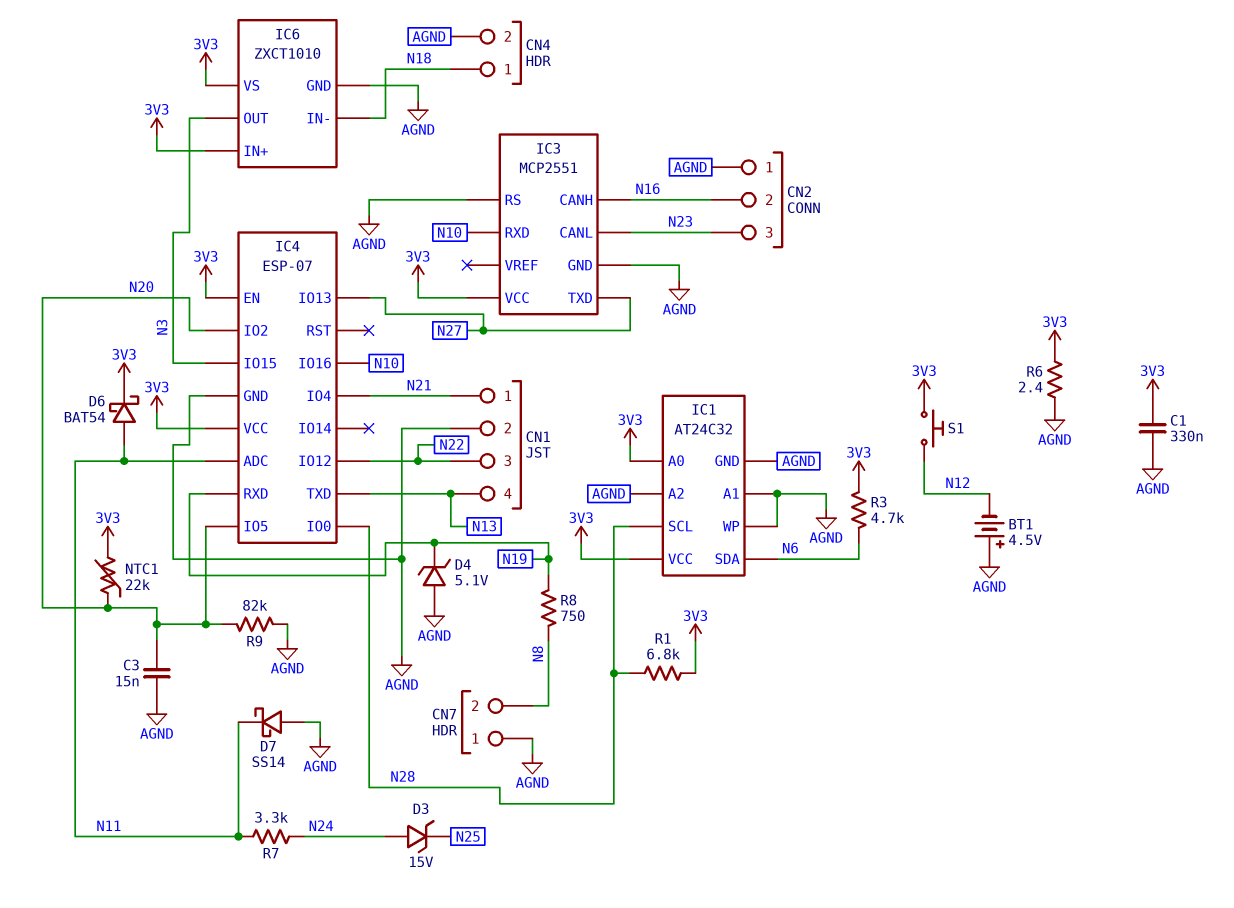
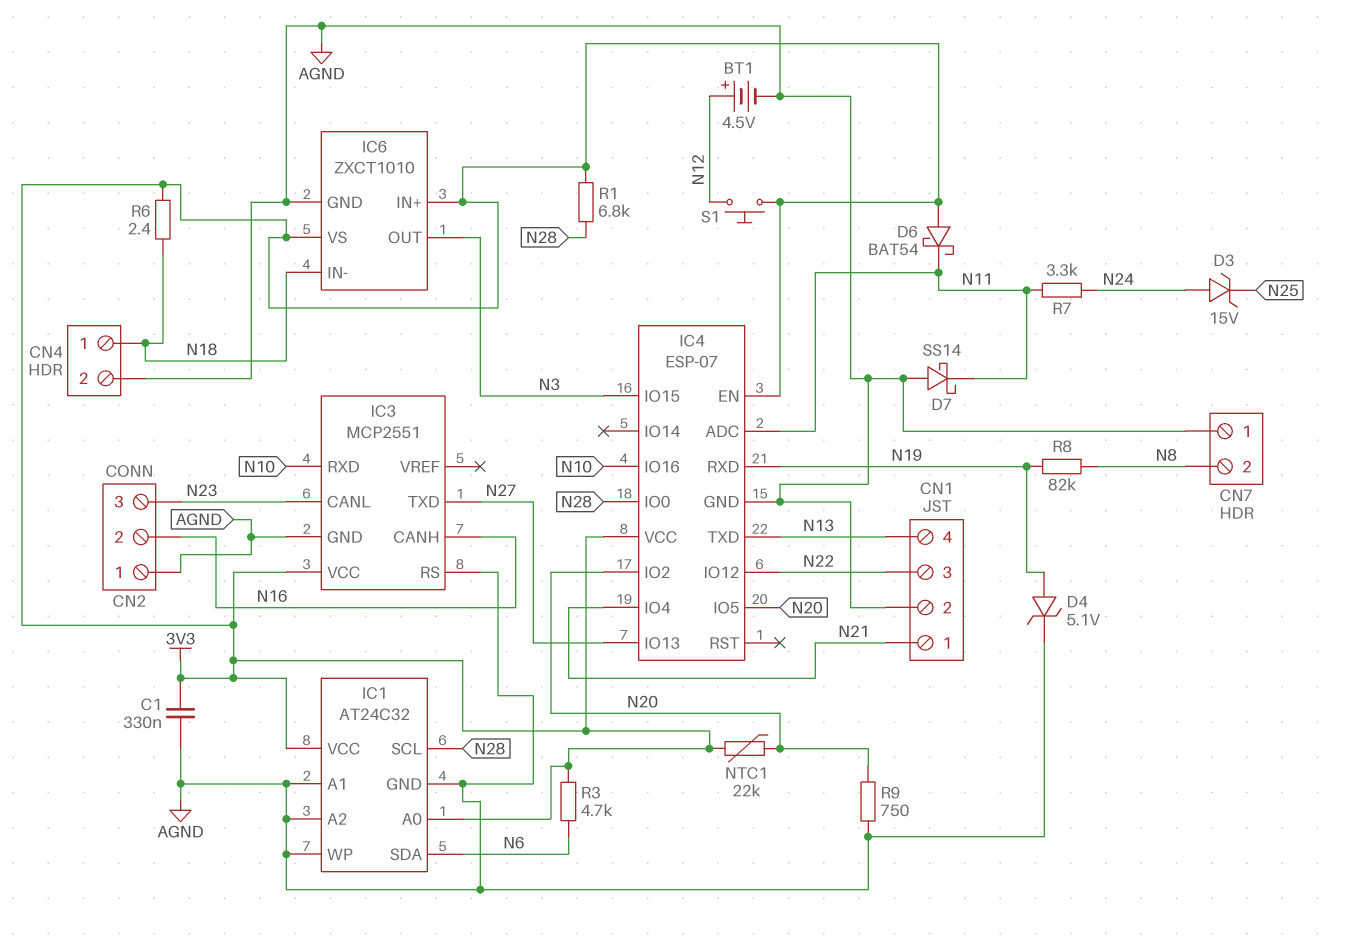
BT1: 4.5V (plus AGND, minus N12) -> 4.5V (plus N12, minus AGND)
C3: 15nF (AGND, N20) -> none
D4: zener 5.1V (A AGND, K N19) -> zener 5.1V (A N19, K AGND)
D6: schottky BAT54 (A N11, K 3V3) -> schottky BAT54 (A 3V3, K N11)
R6: 2.4 (3V3, AGND) -> 2.4 (3V3, N18)
R8: 750 (N8, N19) -> 82k (N8, N19)
R9: 82k (AGND, N20) -> 750 (AGND, N20)

